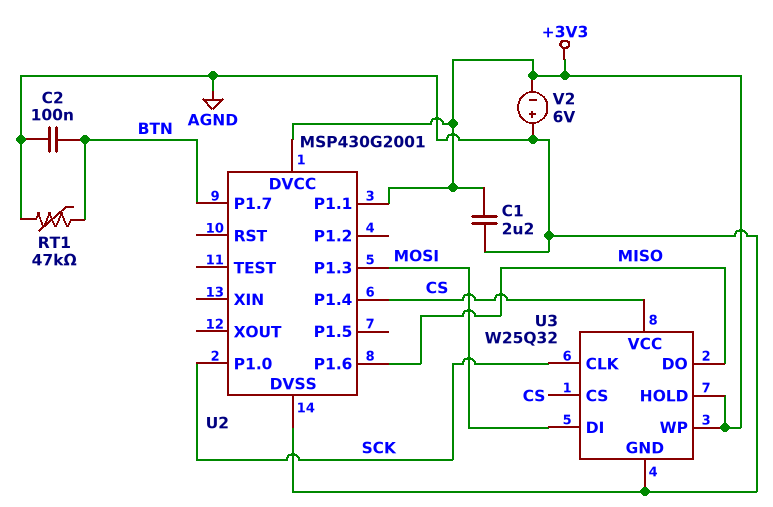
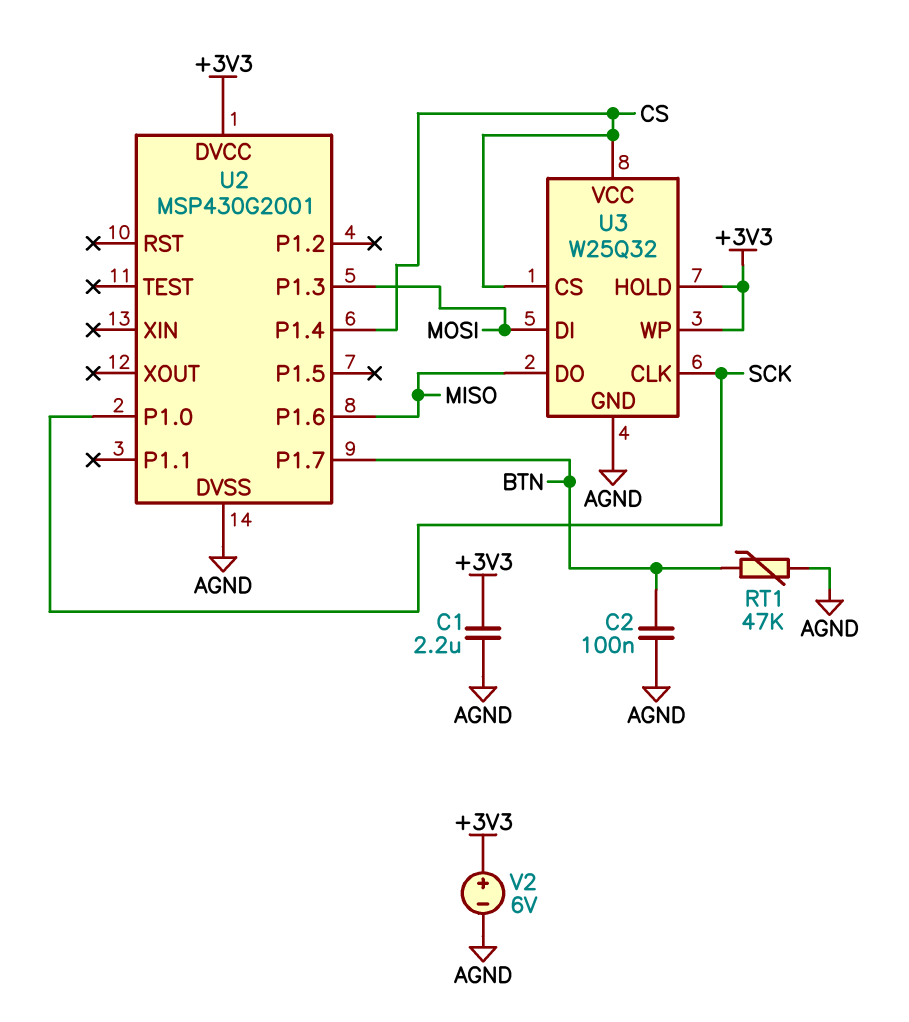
U2 pin P1.1: +3V3 -> none
V2: 6V (plus AGND, minus +3V3) -> 6V (plus +3V3, minus AGND)

